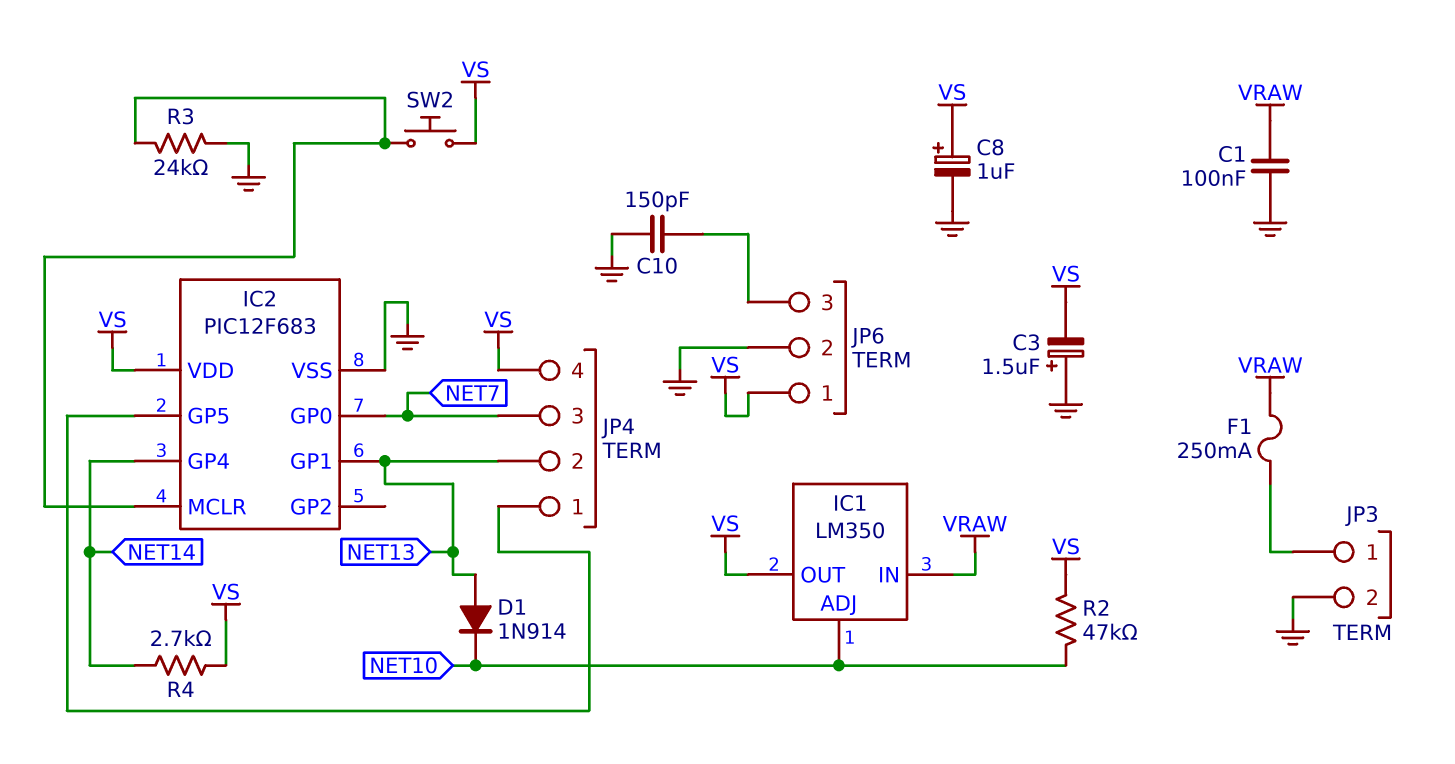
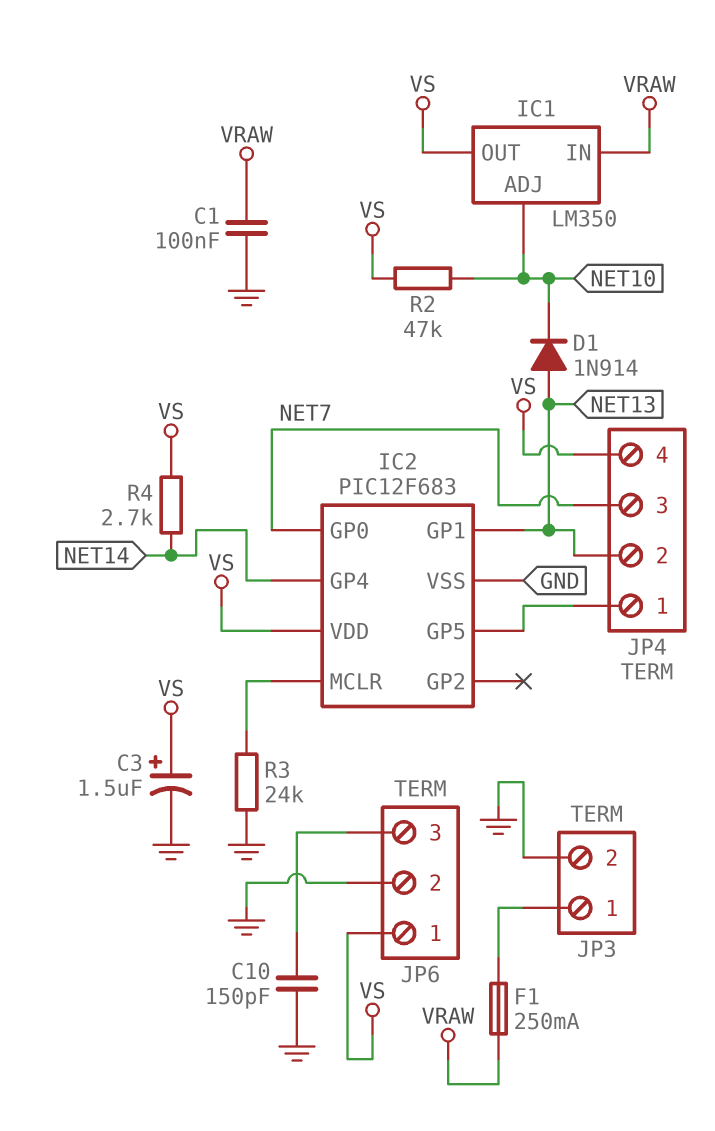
C3: 1.5uF (plus GND, minus VS) -> 1.5uF (plus VS, minus GND)
C8: 1uF (plus VS, minus GND) -> none
SW2: button (IC2/MCLR, VS) -> none

